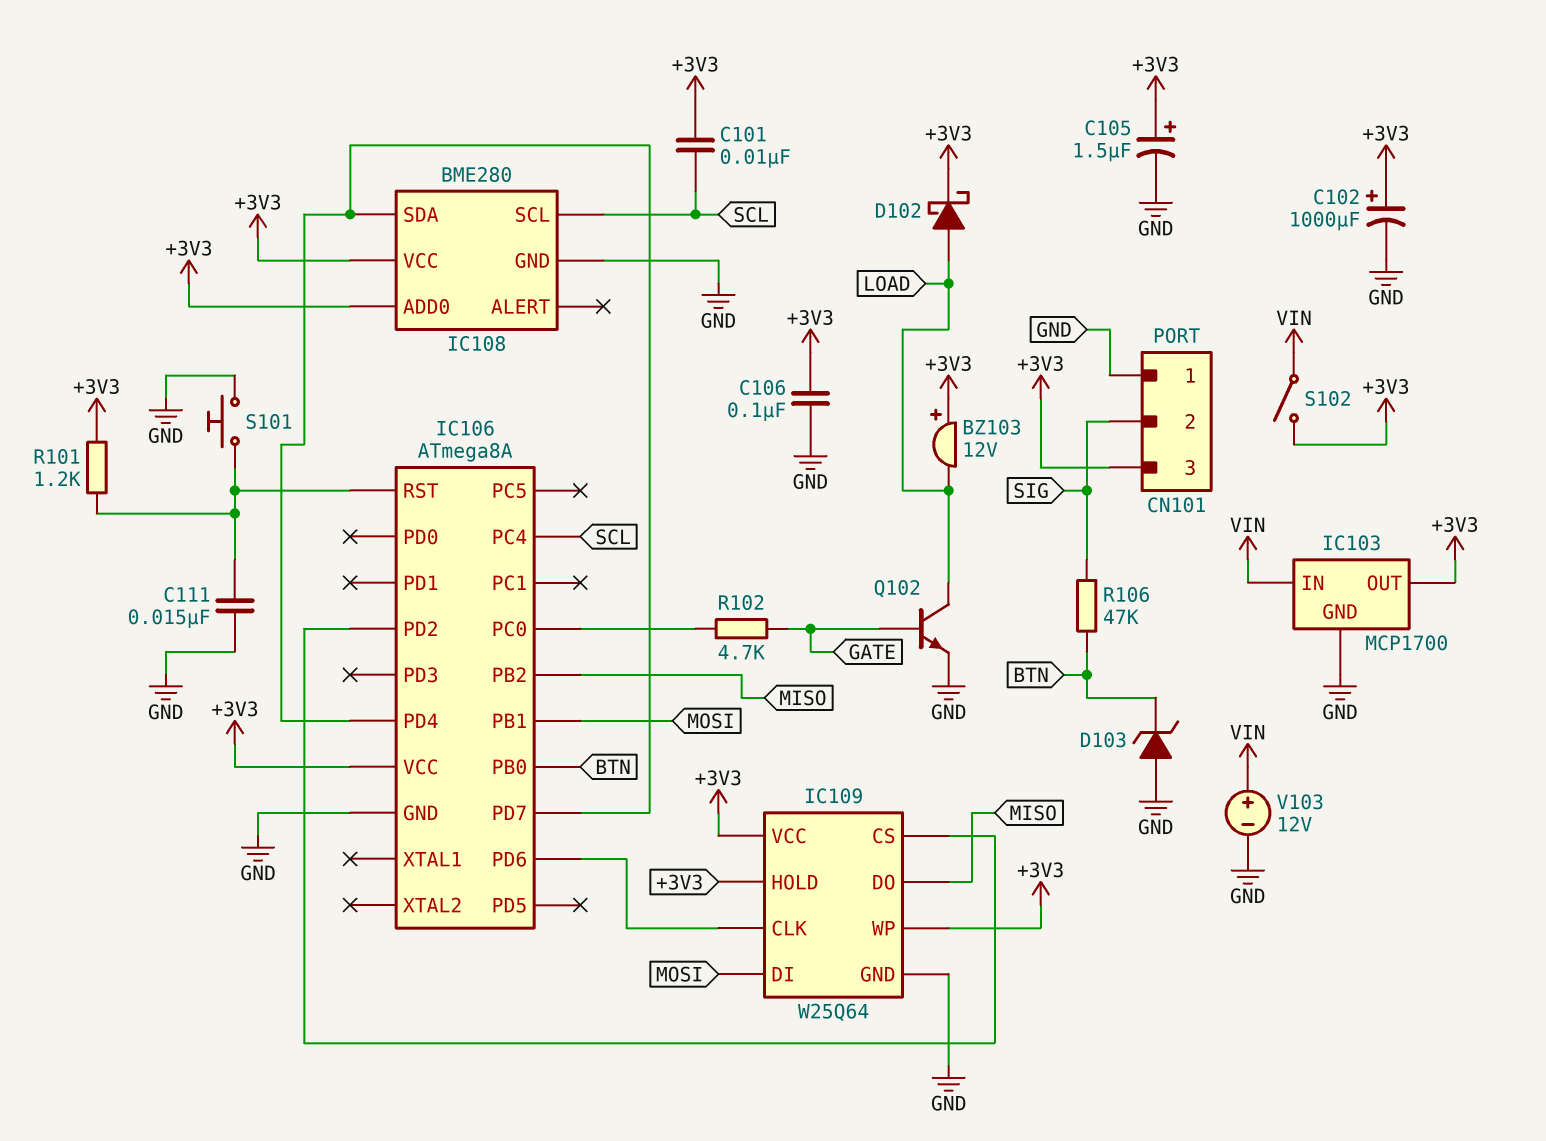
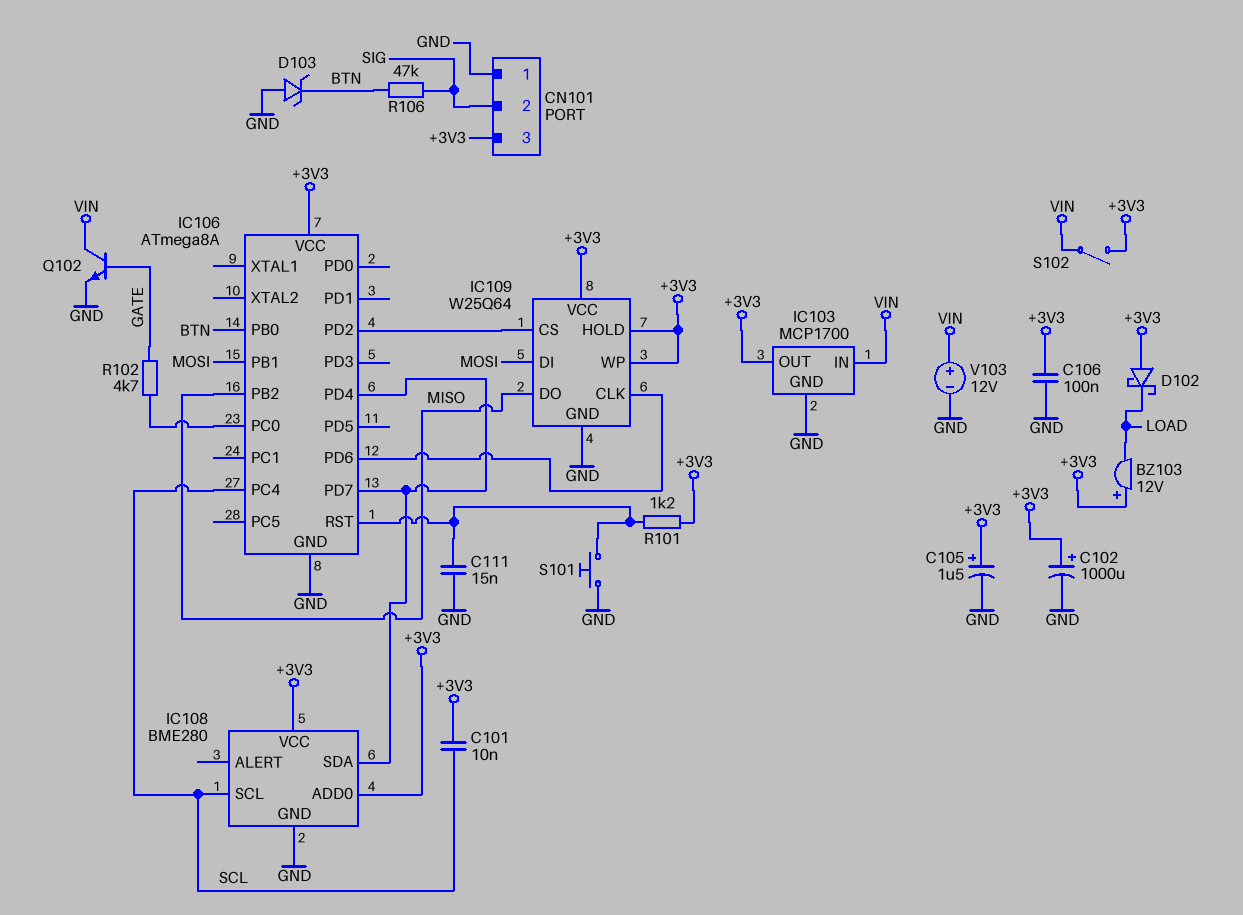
D102: schottky (A LOAD, K +3V3) -> schottky (A +3V3, K LOAD)
Q102: NPN (B GATE, C LOAD, E GND) -> NPN (B GATE, C VIN, E GND)

